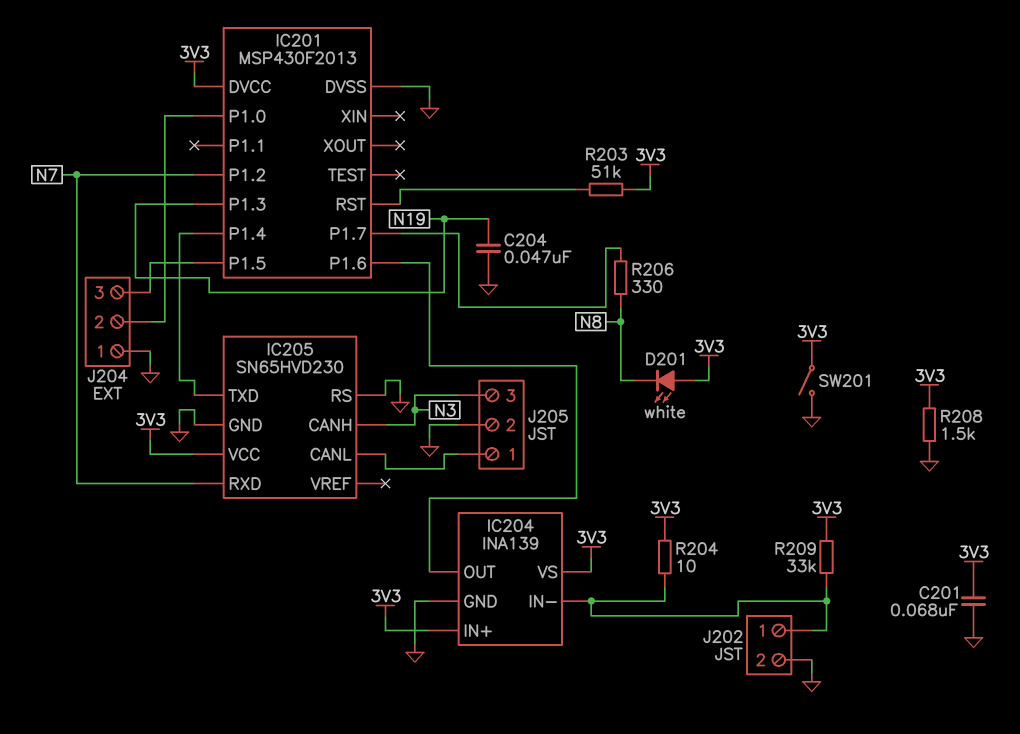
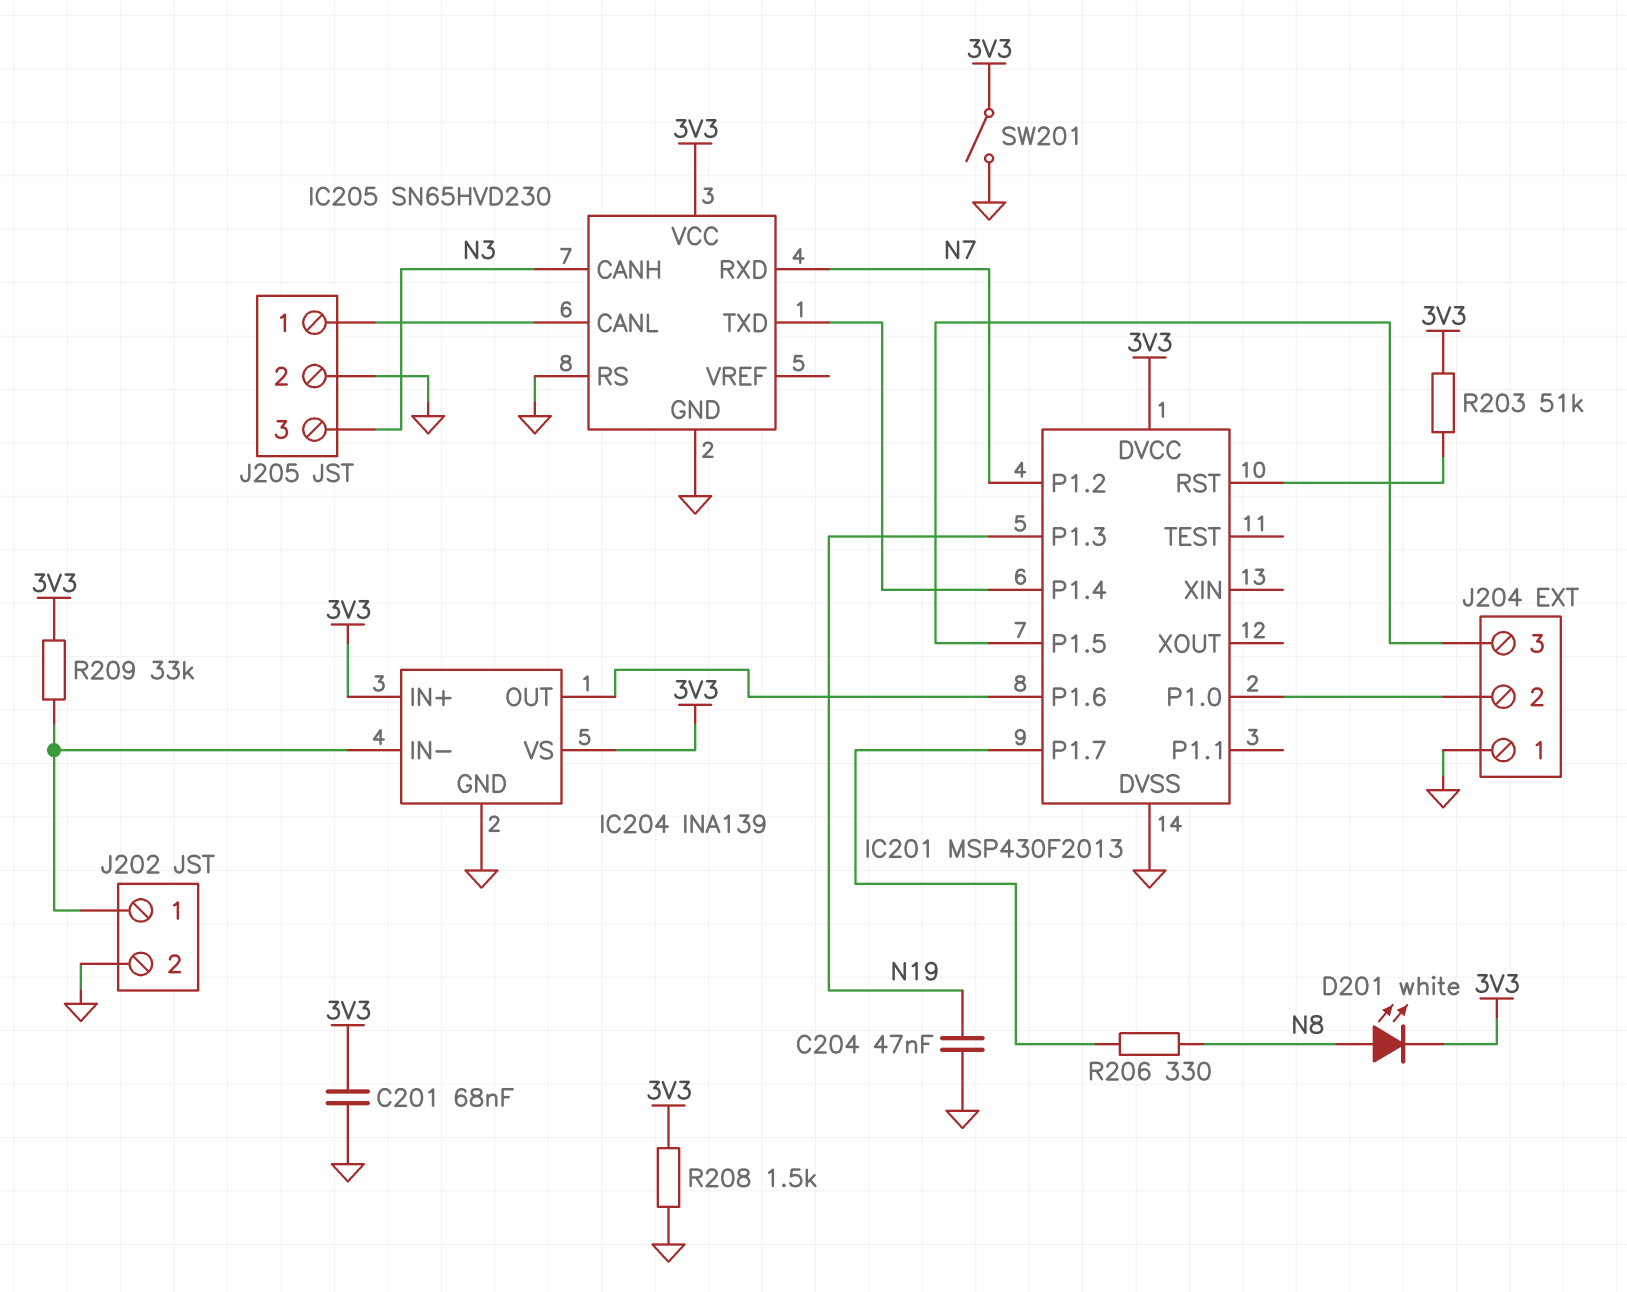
D201: LED white (A 3V3, K N8) -> LED white (A N8, K 3V3)
R204: 10 (3V3, IC204/IN-) -> none

